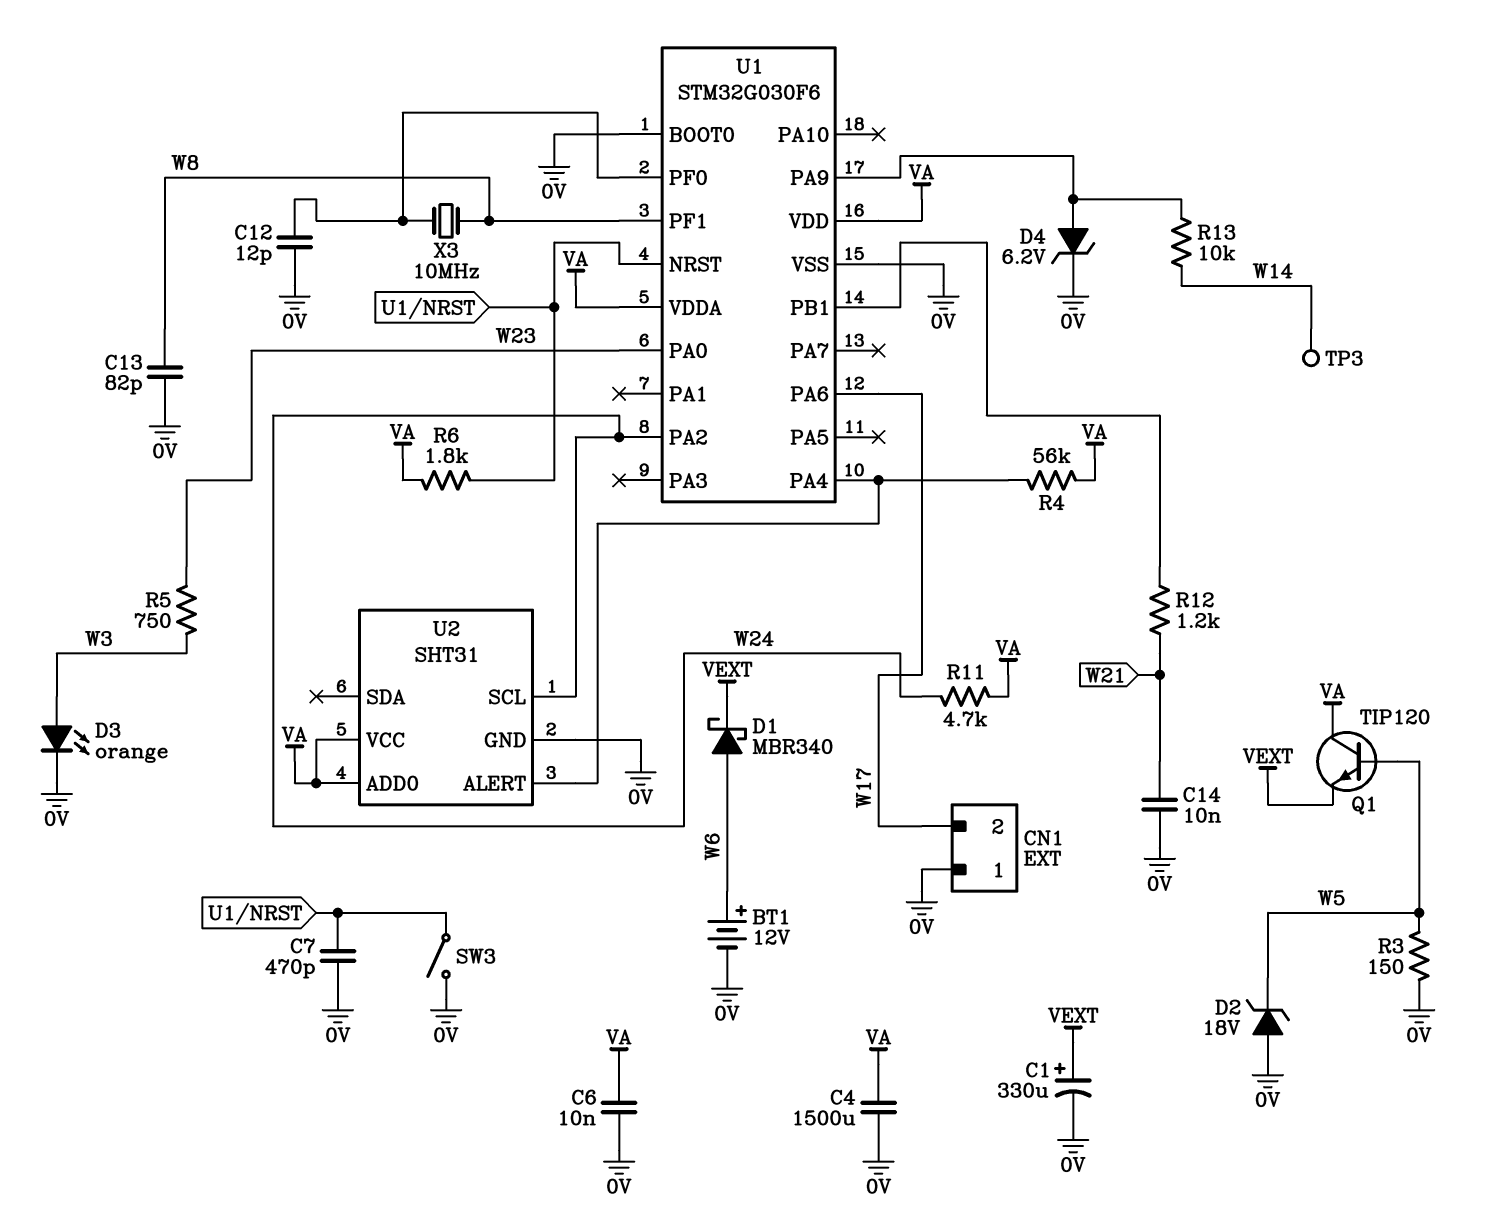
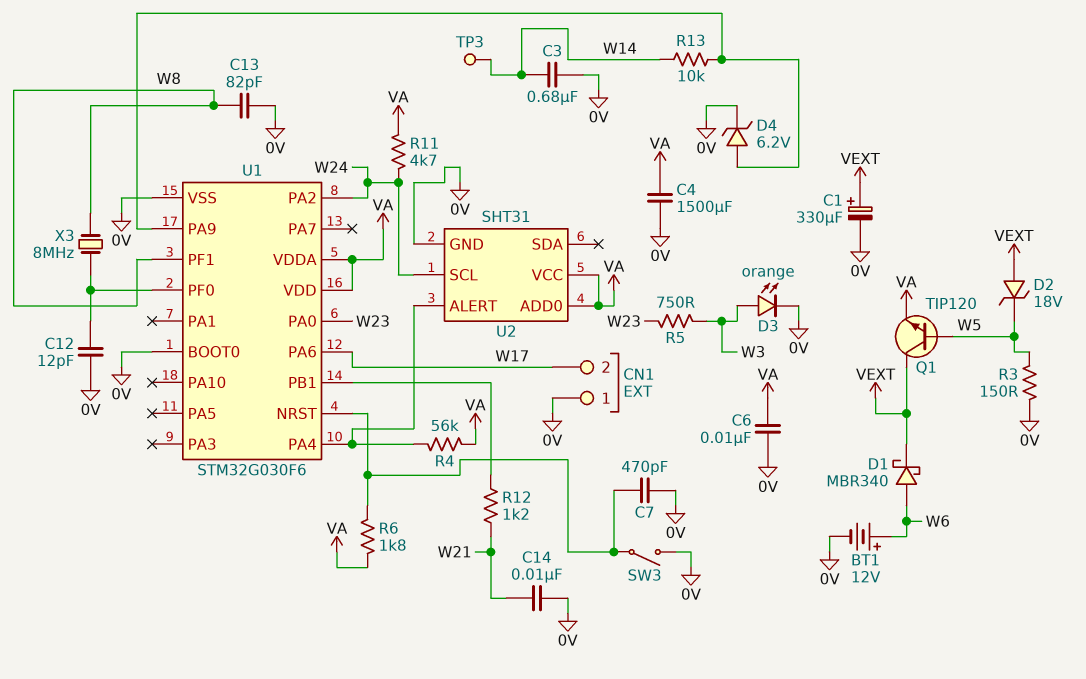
C3: none -> 680nF (0V, W14)
D2: zener 18V (A 0V, K W5) -> zener 18V (A VEXT, K W5)
Q1: NPN TIP120 (B W5, C VA, E VEXT) -> NPN TIP120 (B W5, C VEXT, E VA)
X3: 10MHz (U1/PF0, W8) -> 8MHz (U1/PF0, W8)

